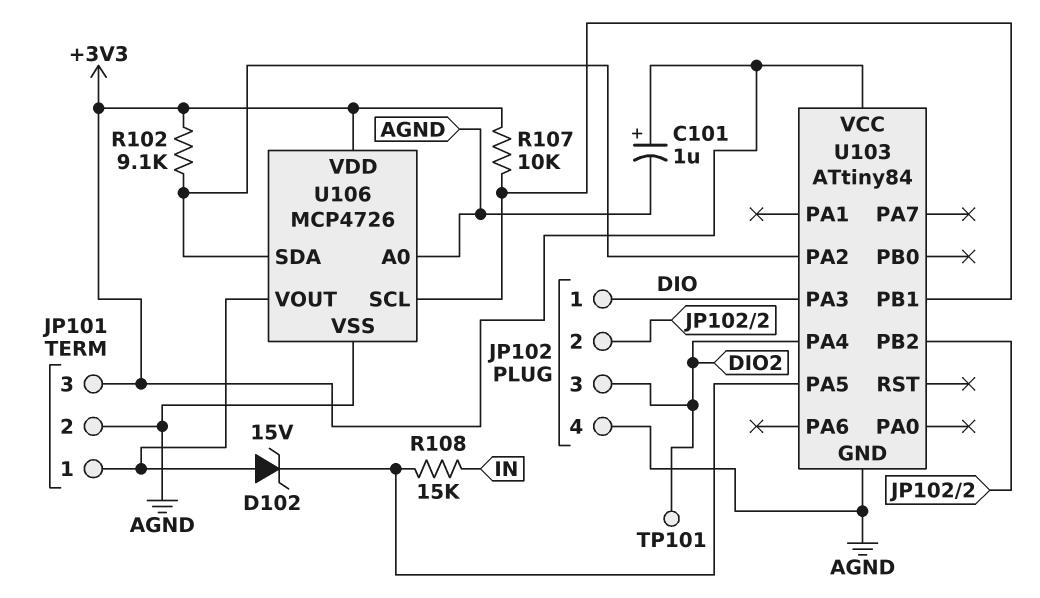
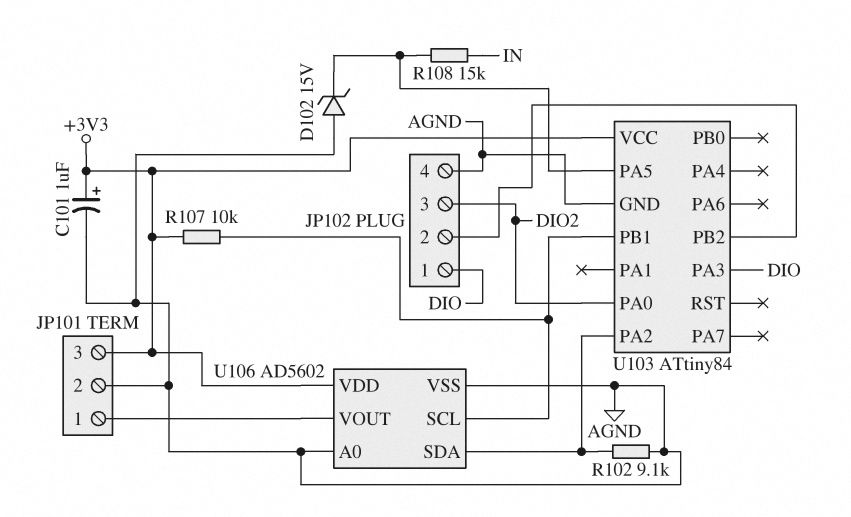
D102: zener 15V (A JP101/1, K U103/PA5) -> zener 15V (A AGND, K U103/PA5)
R102: 9.1k (+3V3, U103/PA2) -> 9.1k (AGND, U103/PA2)
TP101: test point (DIO2) -> none
U103 pin PA0: none -> DIO2
U103 pin PA4: DIO2 -> none
U106: MCP4726 -> AD5602

